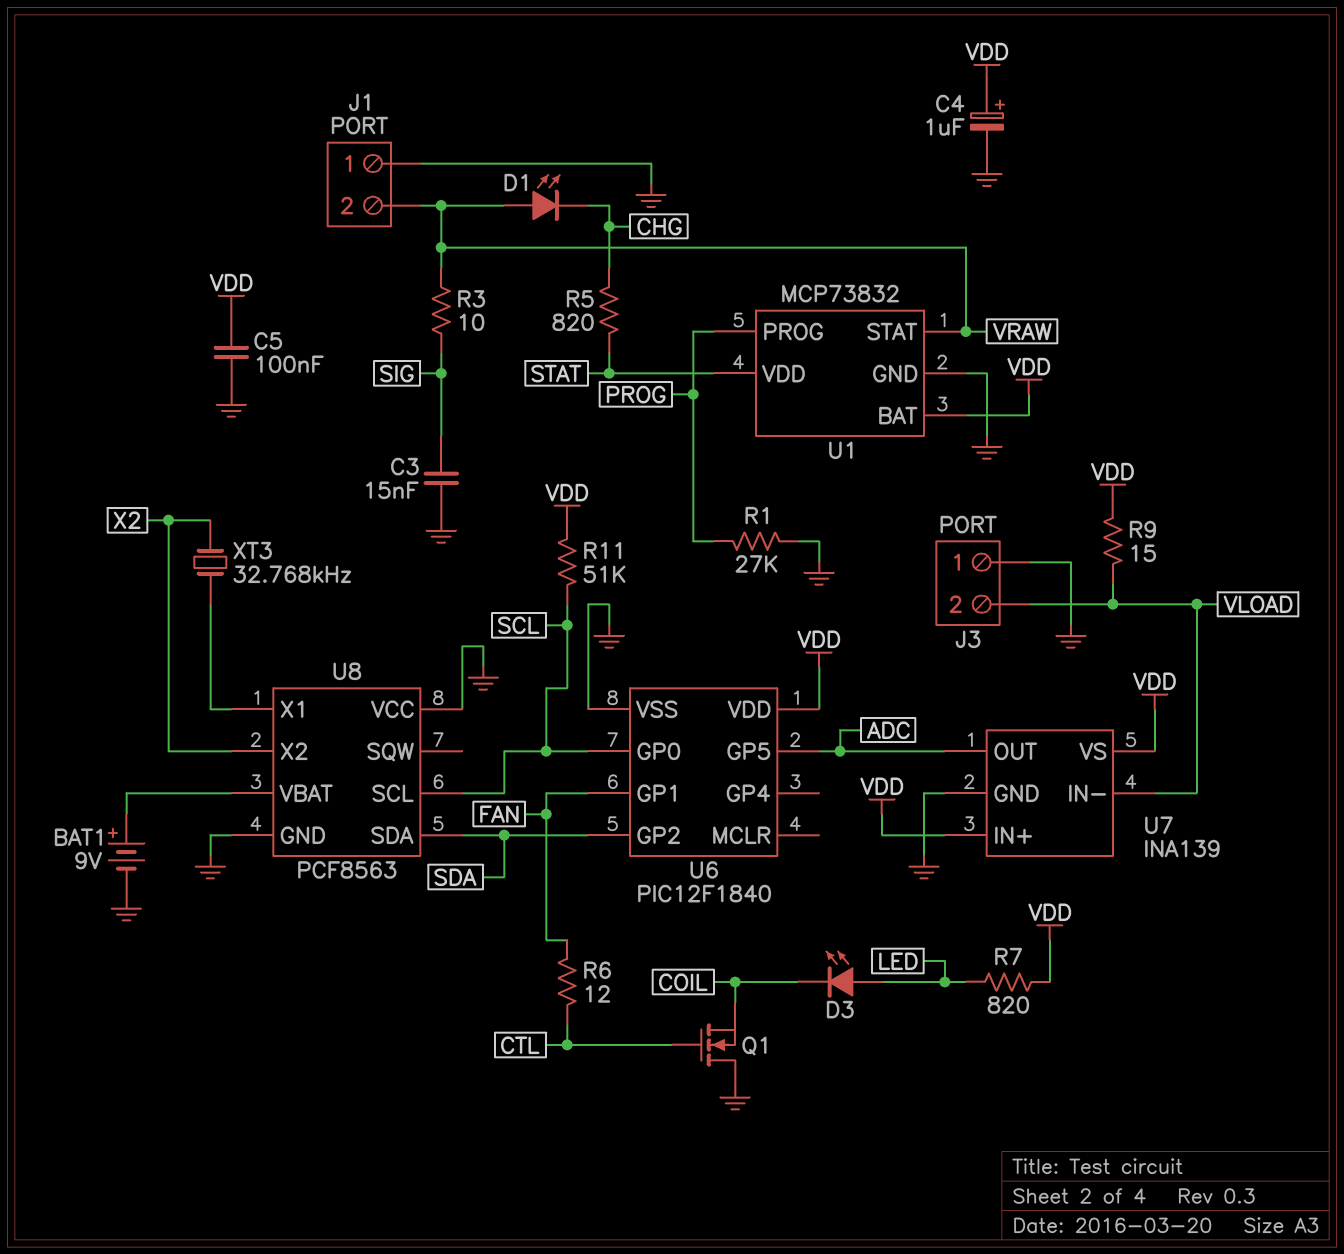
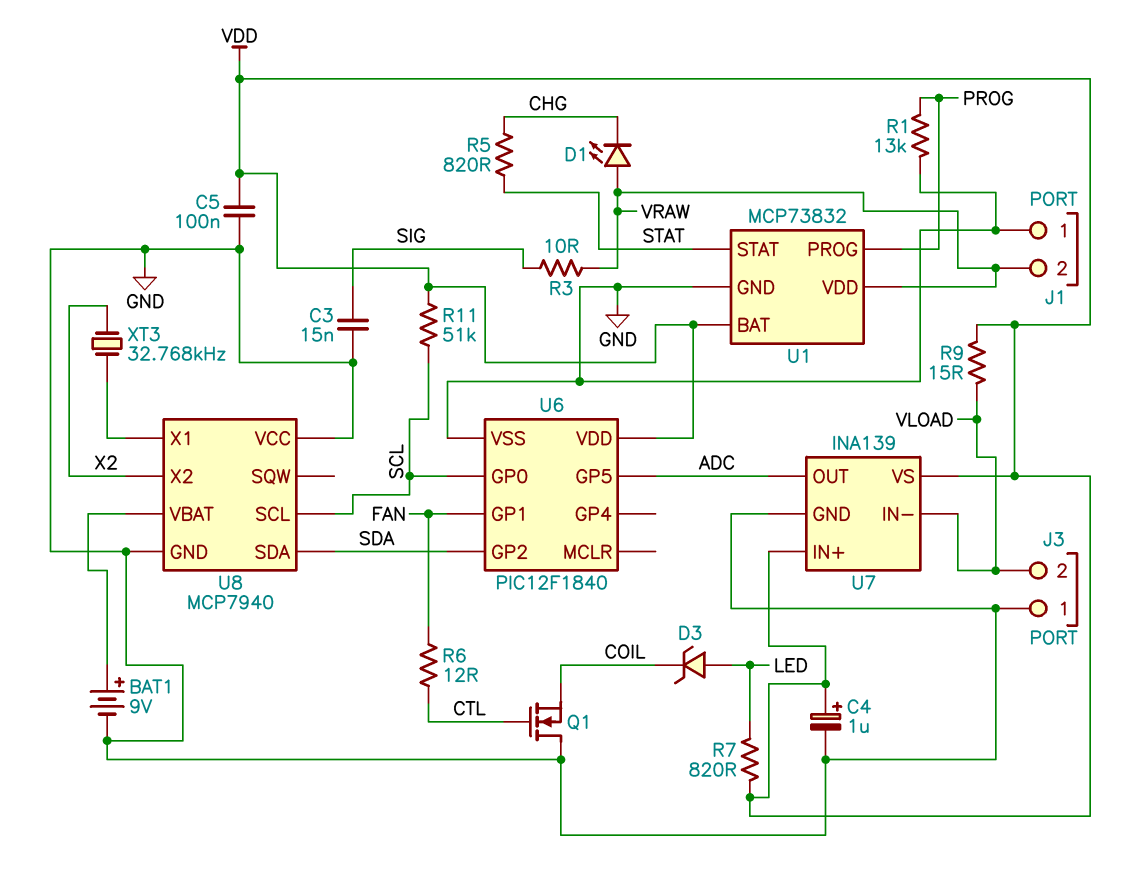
D3: LED (A LED, K COIL) -> zener (A LED, K COIL)
R1: 27k (GND, PROG) -> 13k (GND, PROG)
U1 pin STAT: VRAW -> STAT
U1 pin VDD: STAT -> VRAW
U8: PCF8563 -> MCP7940

